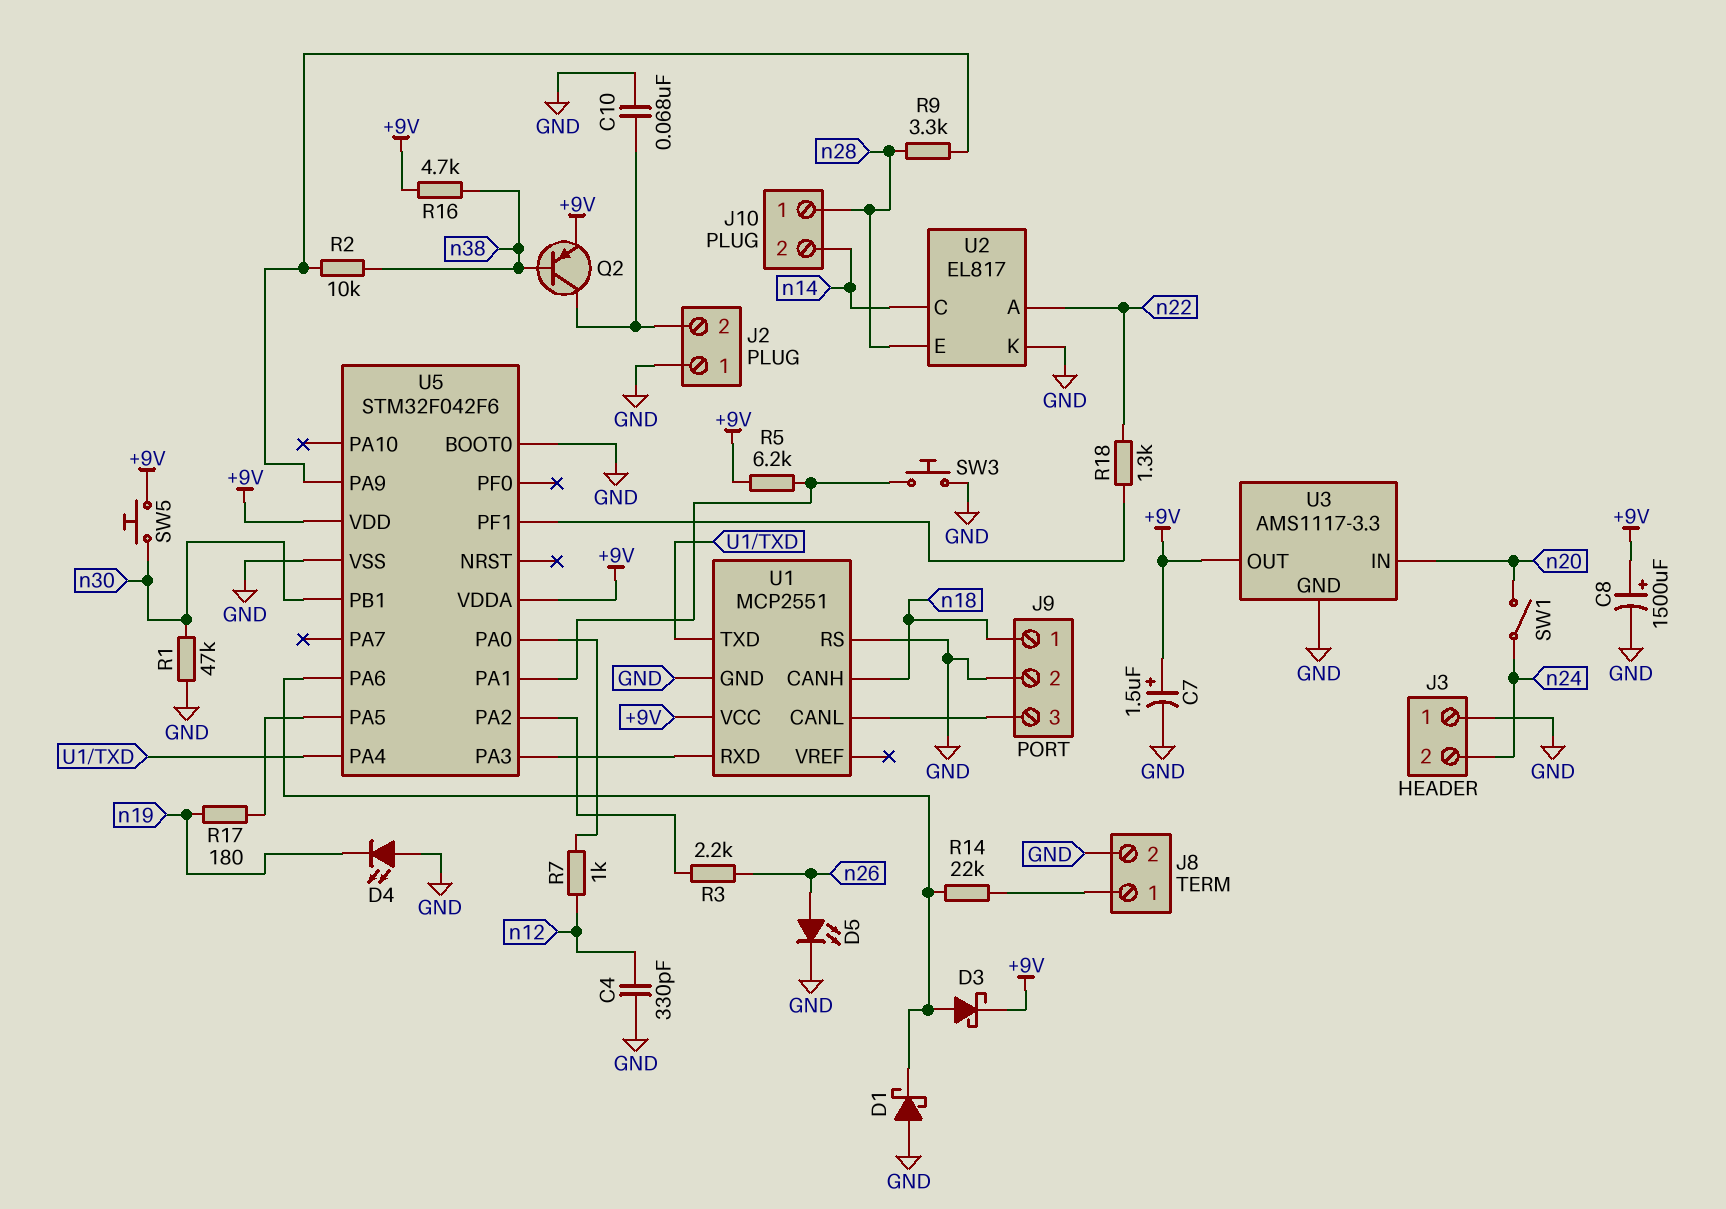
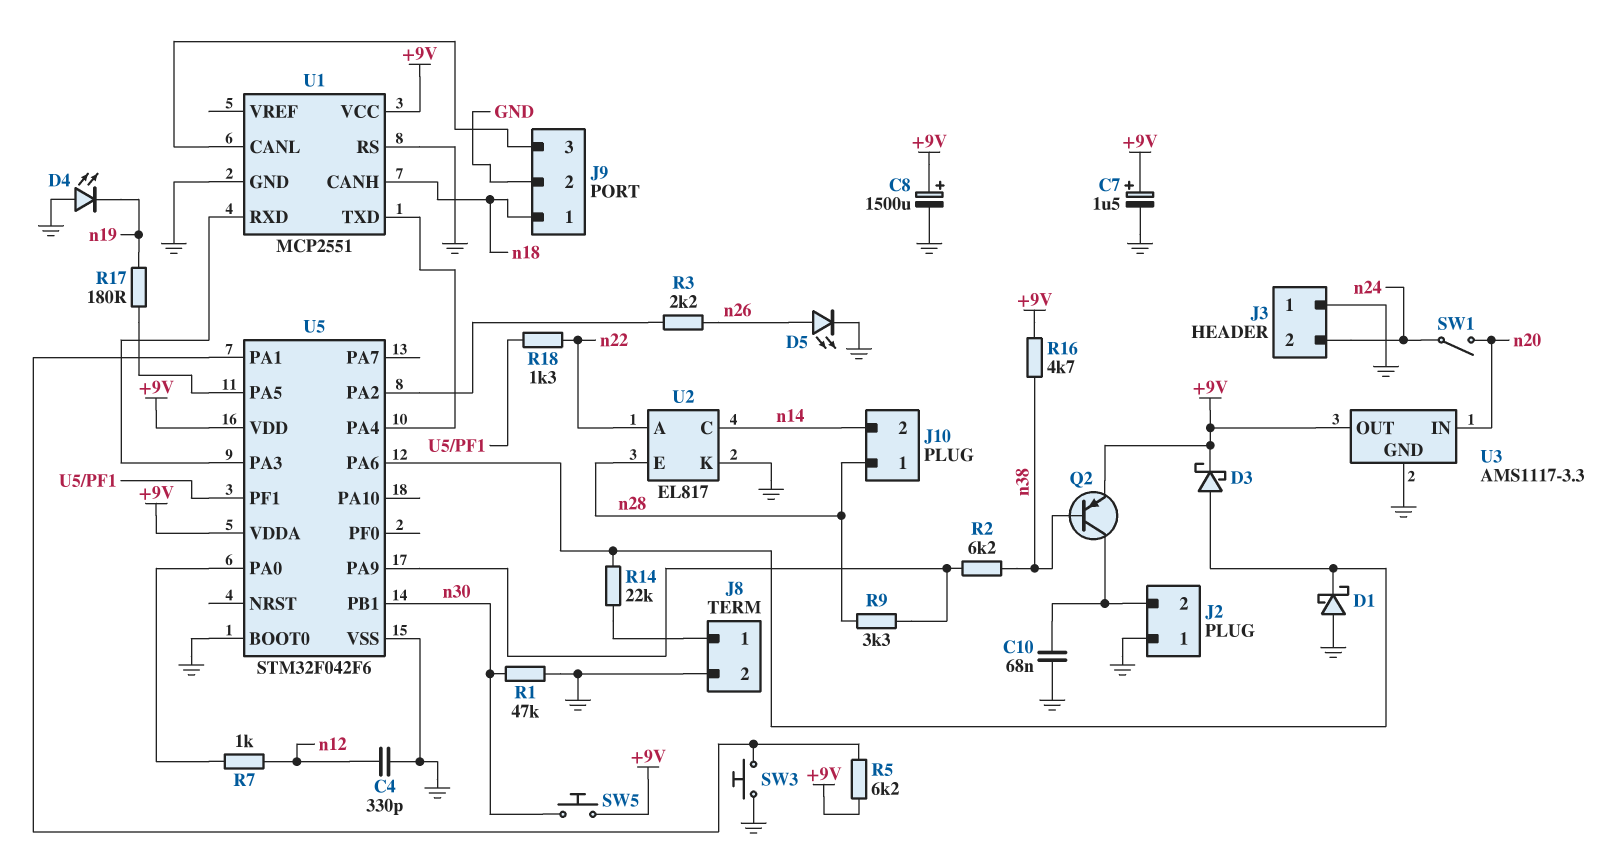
R2: 10k (U5/PA9, n38) -> 6.2k (U5/PA9, n38)

